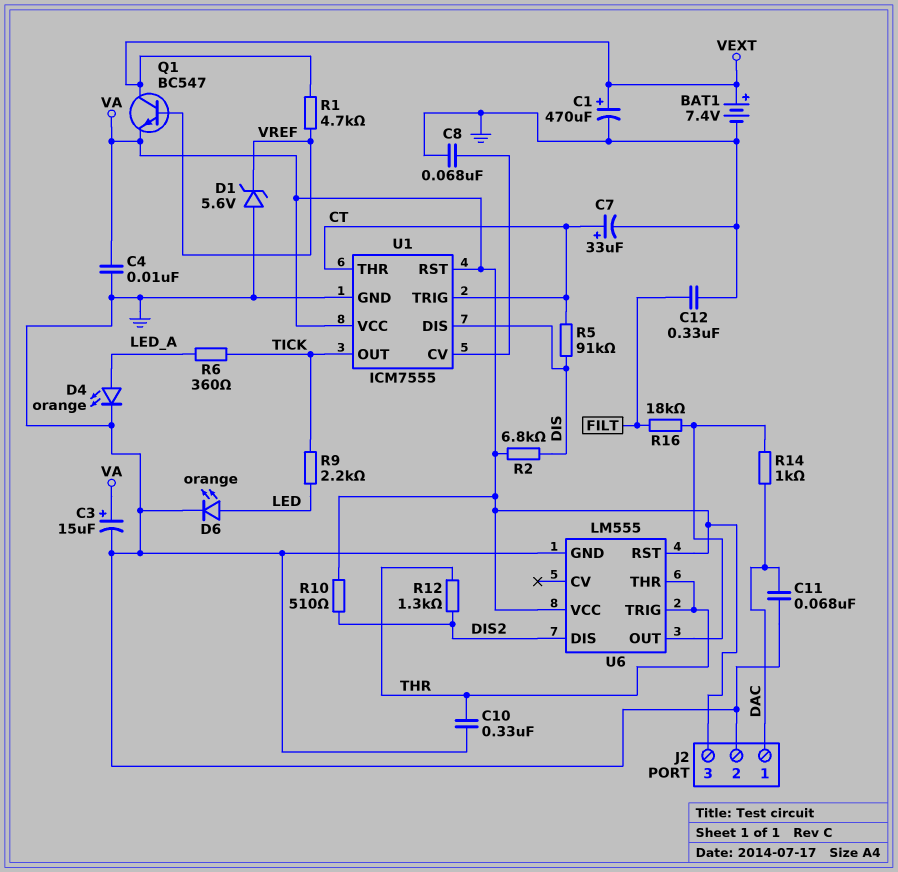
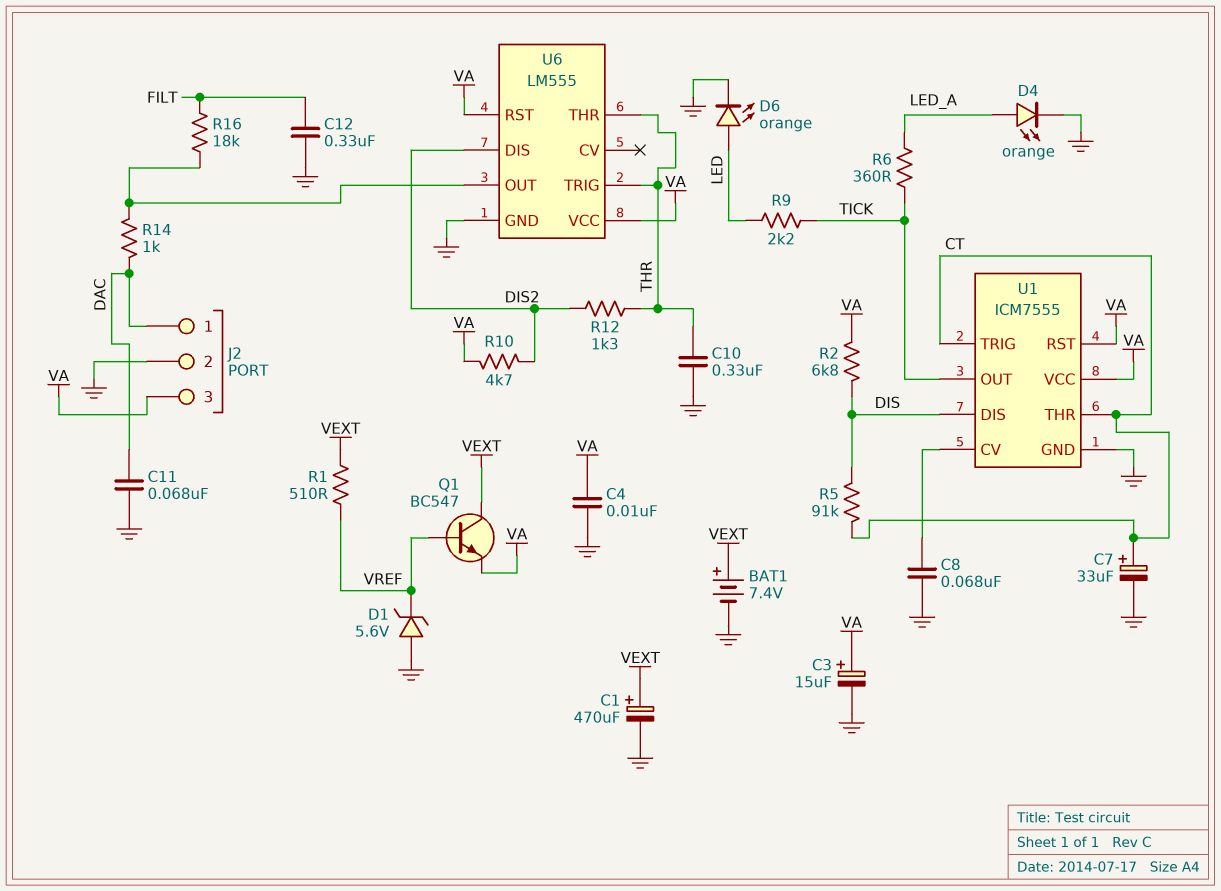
R1: 4.7k (VEXT, VREF) -> 510 (VEXT, VREF)
R10: 510 (DIS2, VA) -> 4.7k (DIS2, VA)

